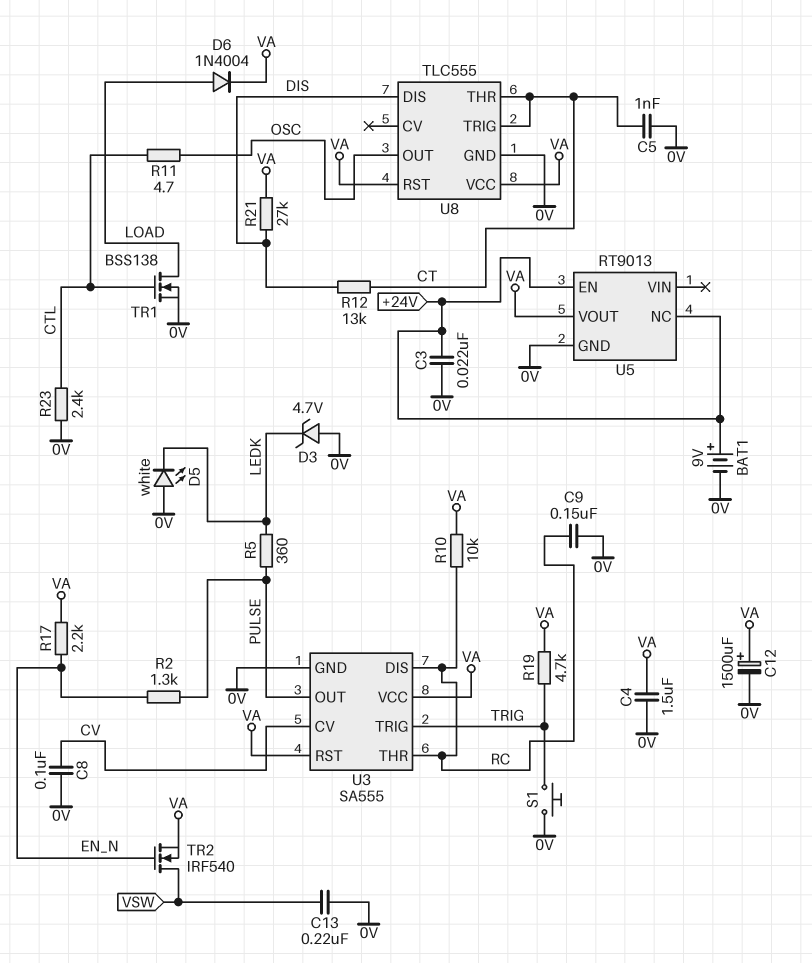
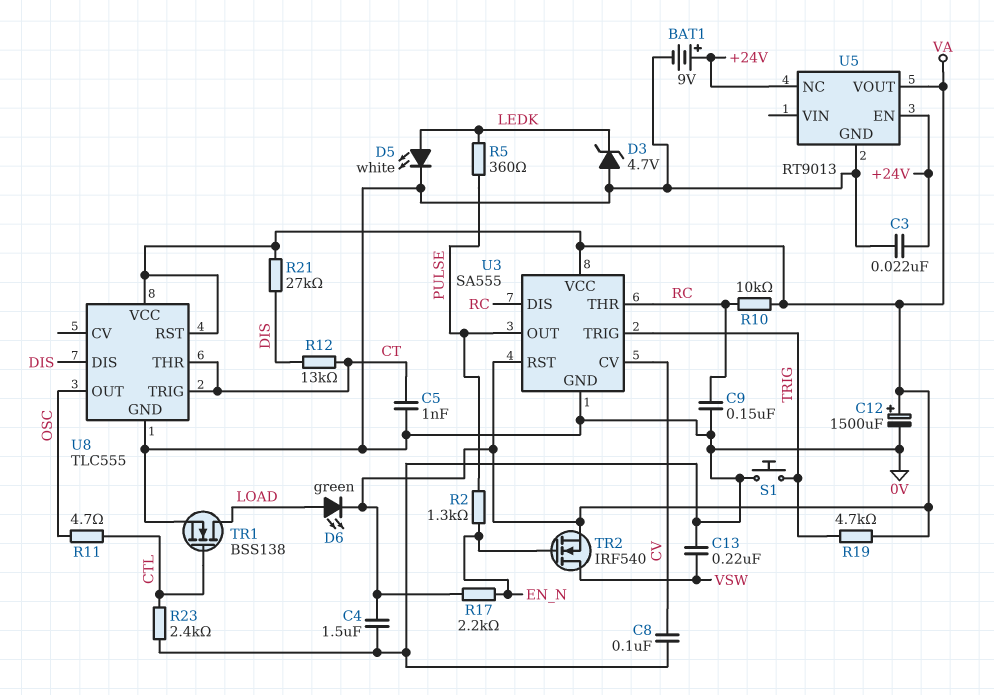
D5: LED white (A 0V, K LEDK) -> LED white (A LEDK, K 0V)
D6: diode 1N4004 (A LOAD, K VA) -> LED green (A LOAD, K VA)

